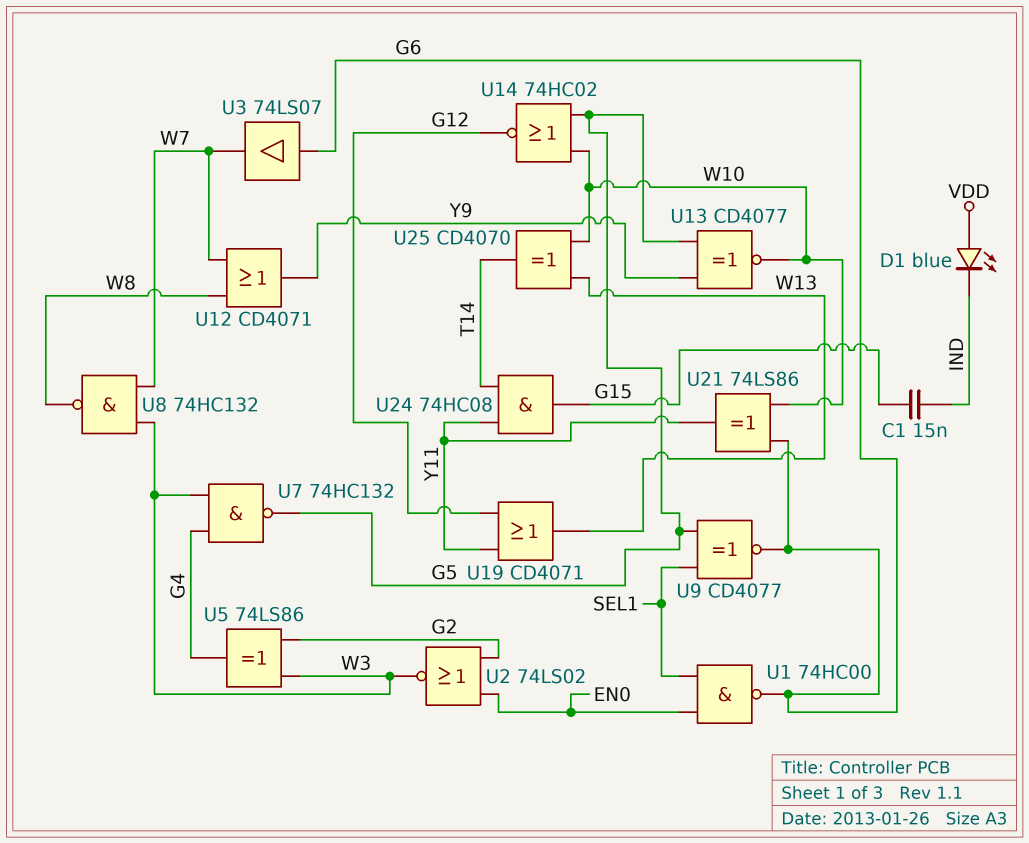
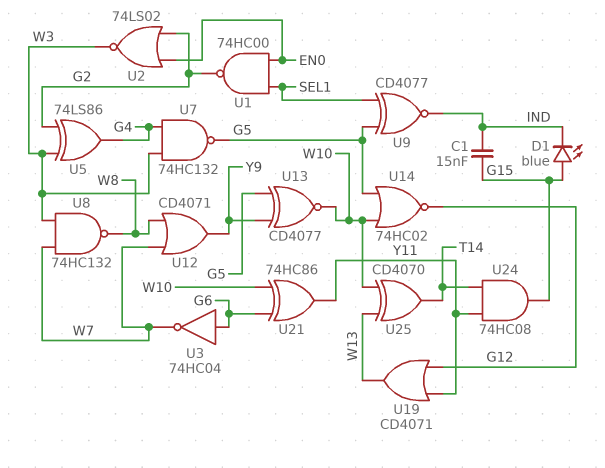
D1: LED blue (A VDD, K IND) -> LED blue (A G15, K IND)
U1: NAND 74HC00 (in EN0, in SEL1, out G6) -> NAND 74HC00 (in EN0, in SEL1, out G2)
U3: buffer 74LS07 (in G6, out W7) -> NOT 74HC04 (in G6, out W7)
U9: XNOR CD4077 (in G5, in SEL1, out G6) -> XNOR CD4077 (in G5, in SEL1, out IND)
U21: XOR 74LS86 (in G6, in W10, out Y11) -> XOR 74HC86 (in G6, in W10, out Y11)

